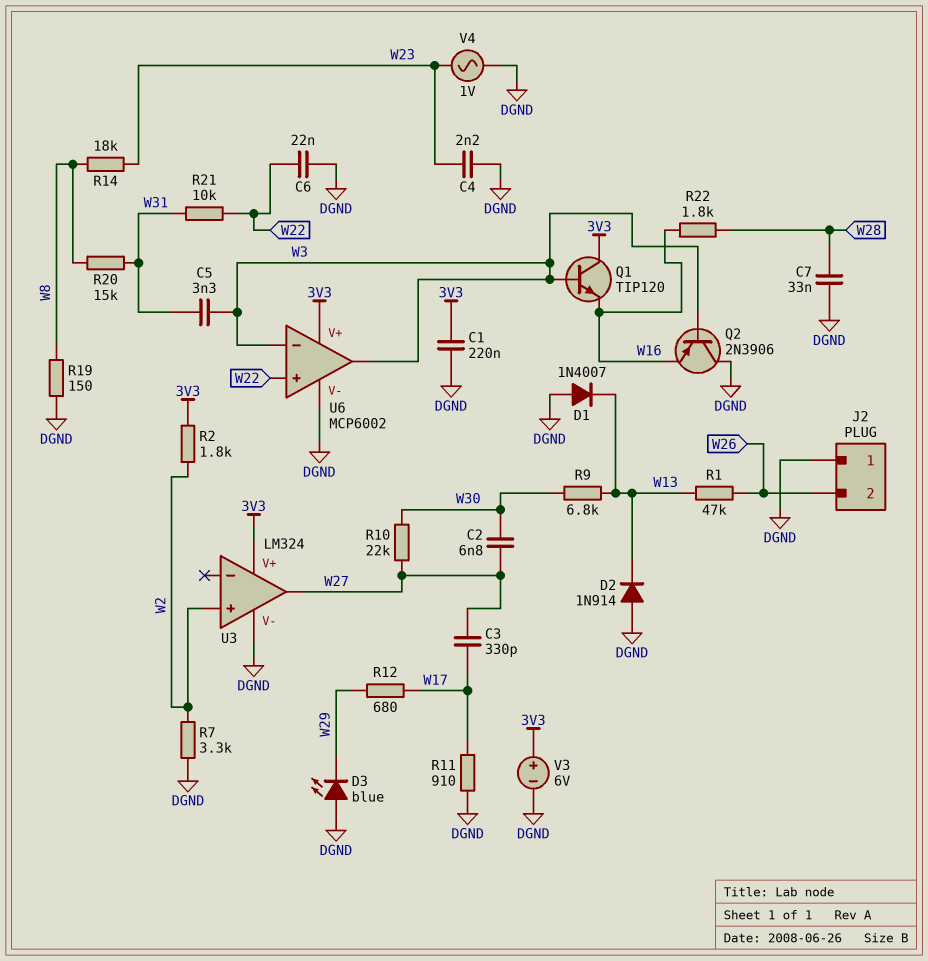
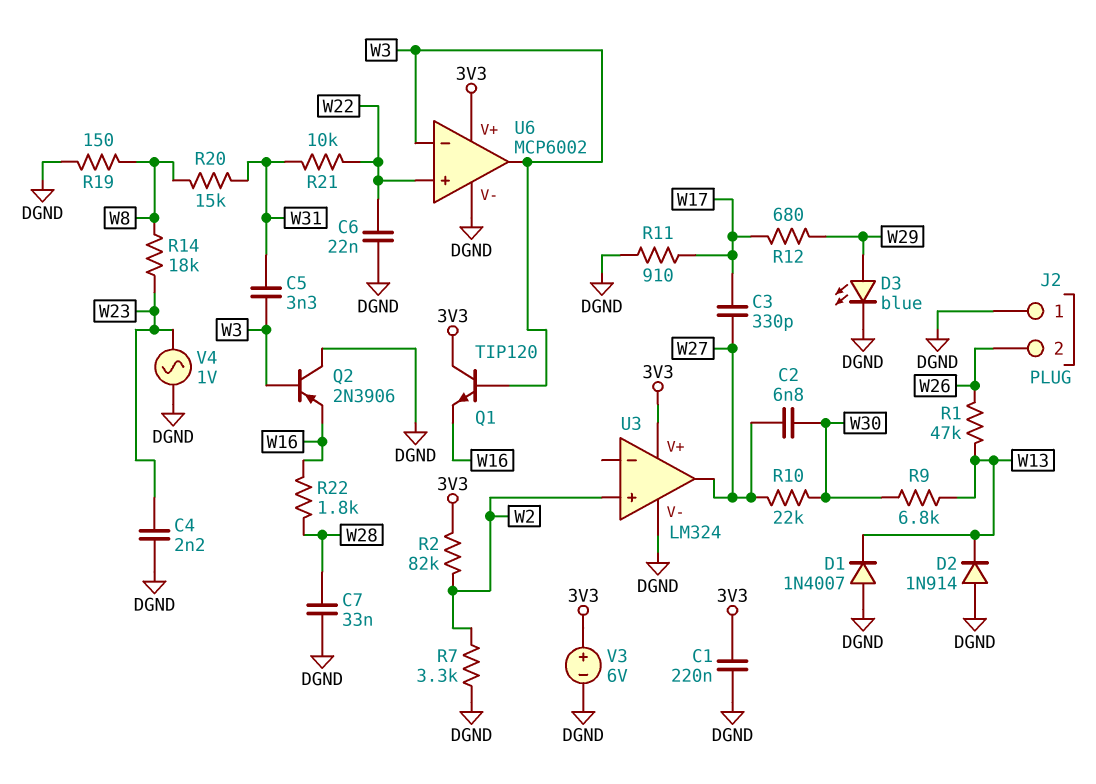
D3: LED blue (A DGND, K W29) -> LED blue (A W29, K DGND)
R2: 1.8k (3V3, W2) -> 82k (3V3, W2)

